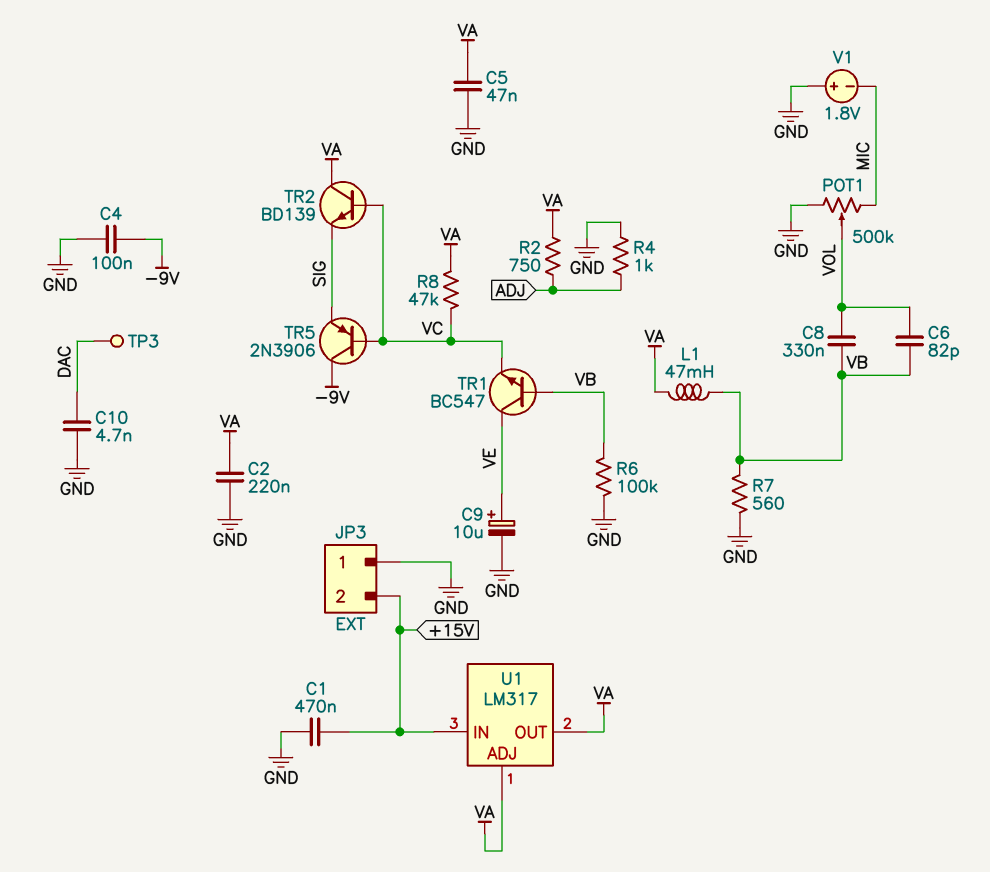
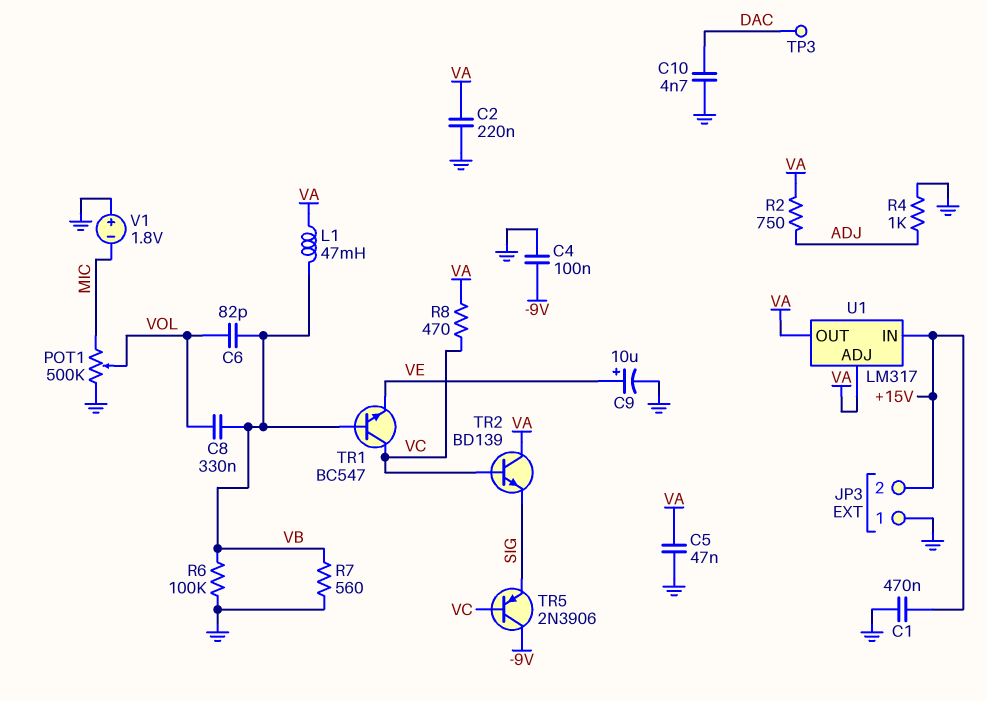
R8: 47k (VA, VC) -> 470 (VA, VC)
TR1: NPN BC547 (B VB, C VE, E VC) -> NPN BC547 (B VB, C VC, E VE)

